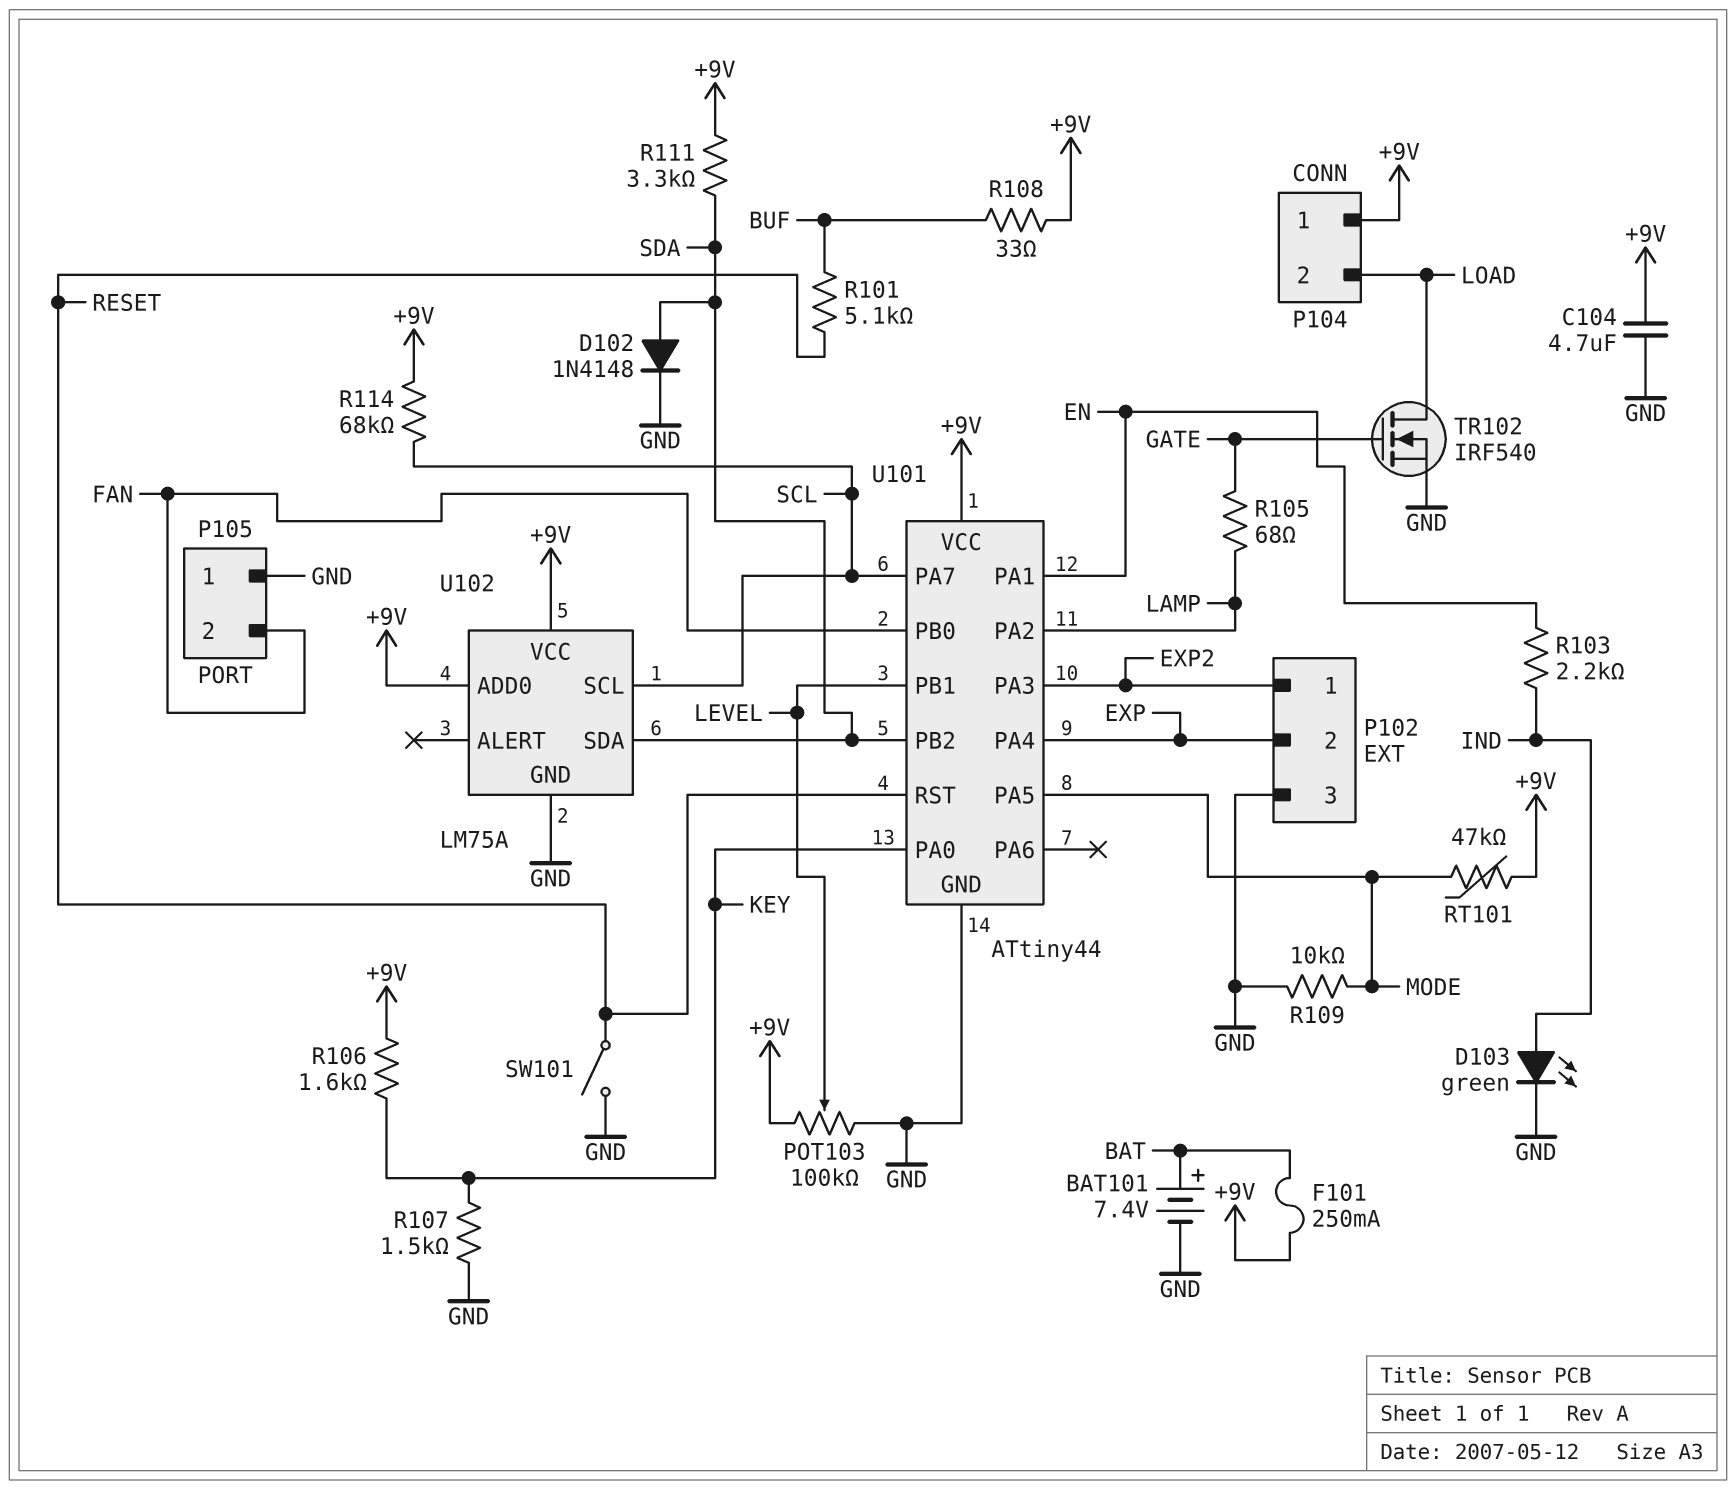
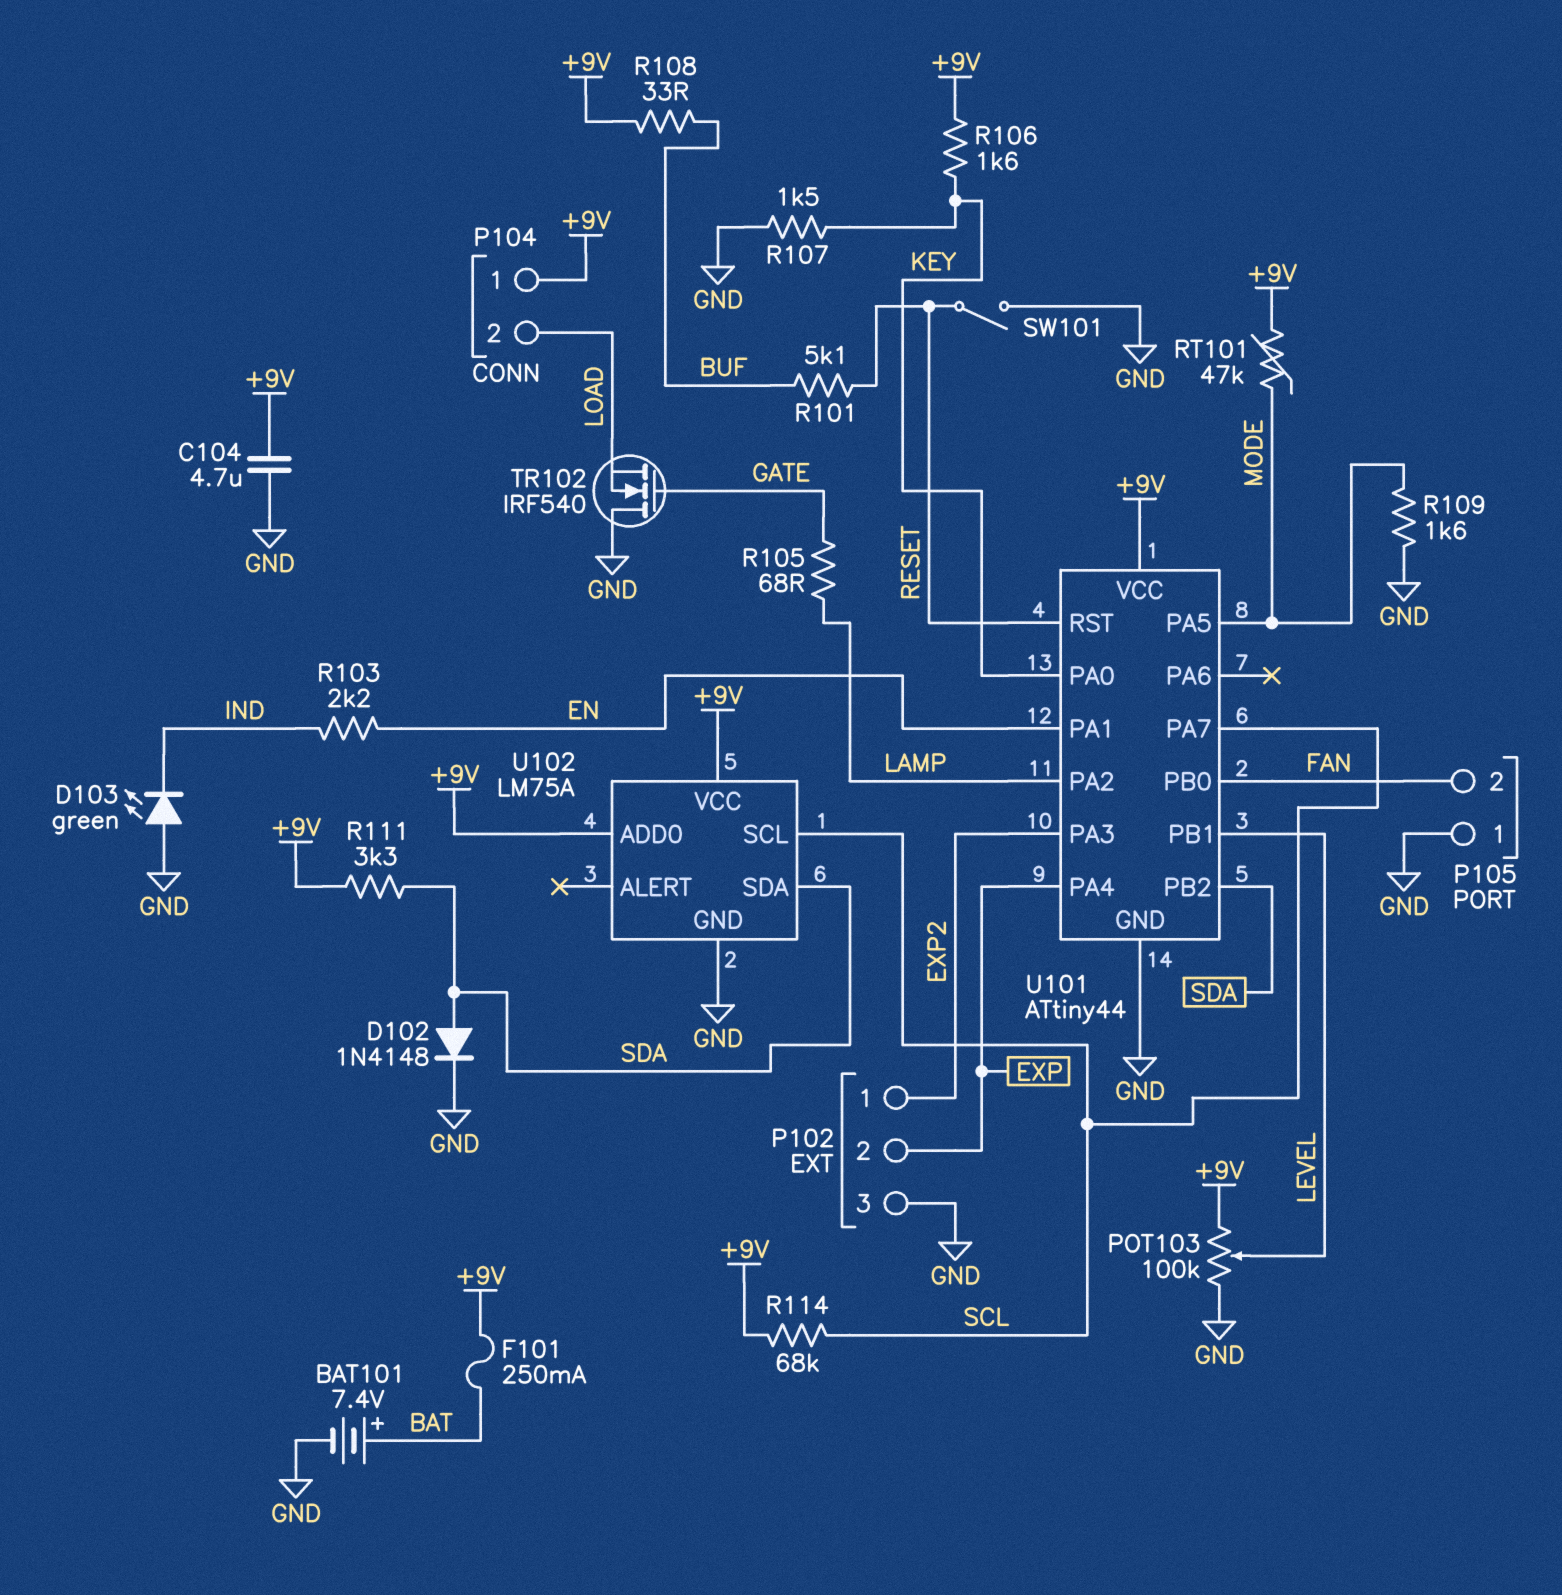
D103: LED green (A IND, K GND) -> LED green (A GND, K IND)
R109: 10k (GND, MODE) -> 1.6k (GND, MODE)
TR102: NMOS IRF540 (G GATE, D LOAD, S GND) -> NMOS IRF540 (G GATE, D GND, S LOAD)

